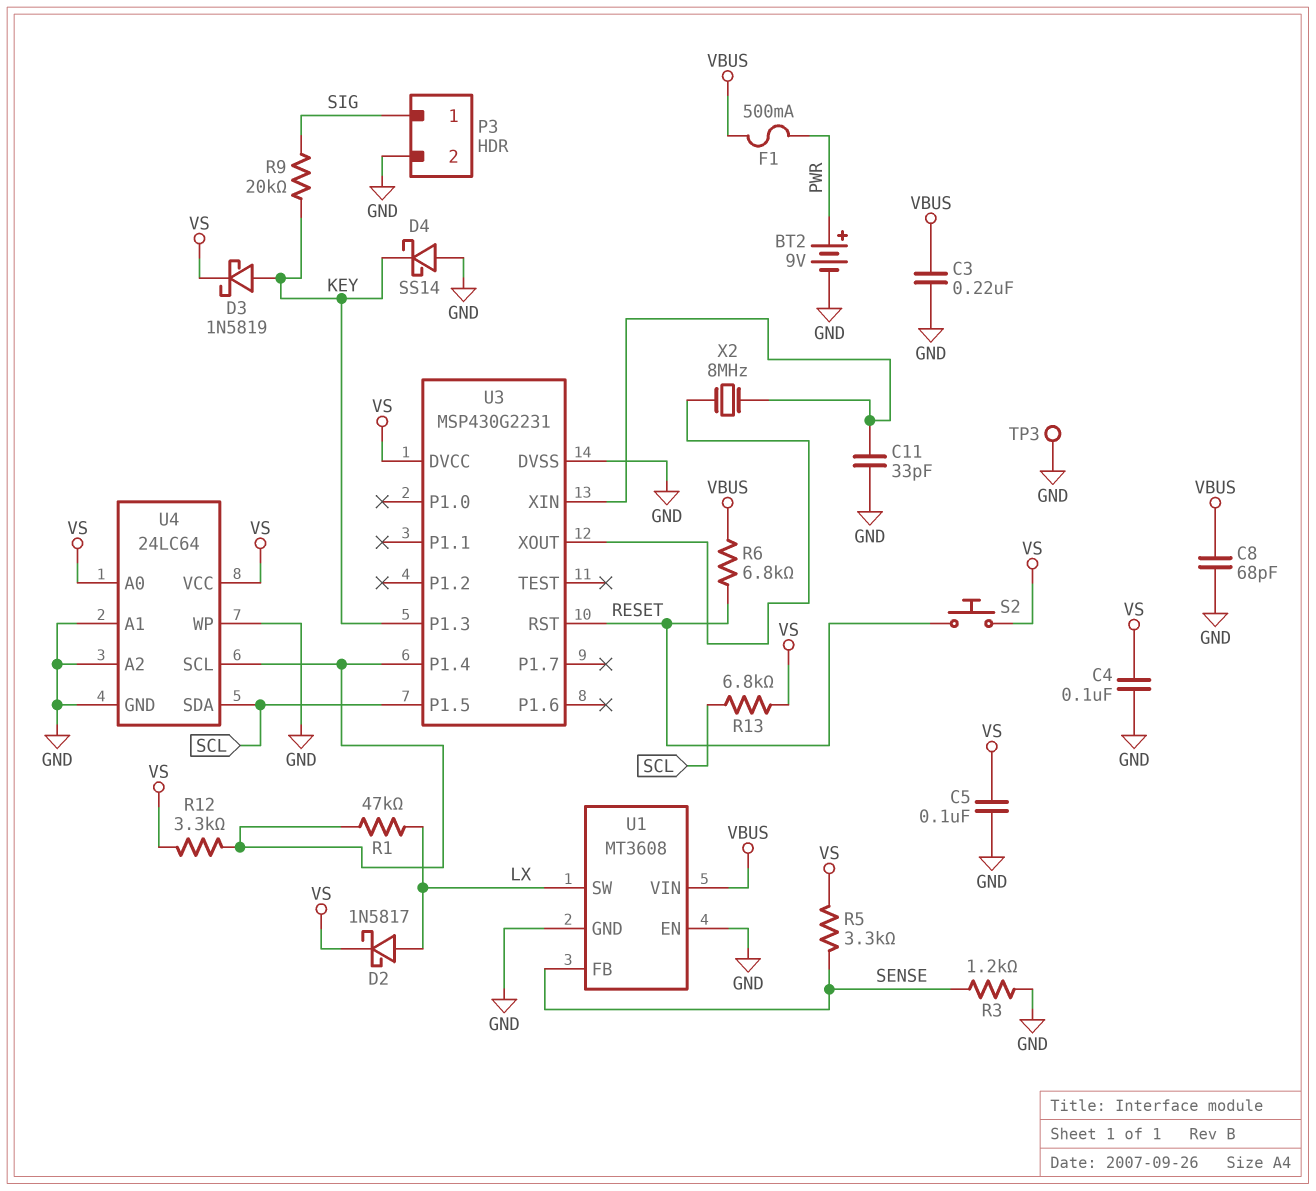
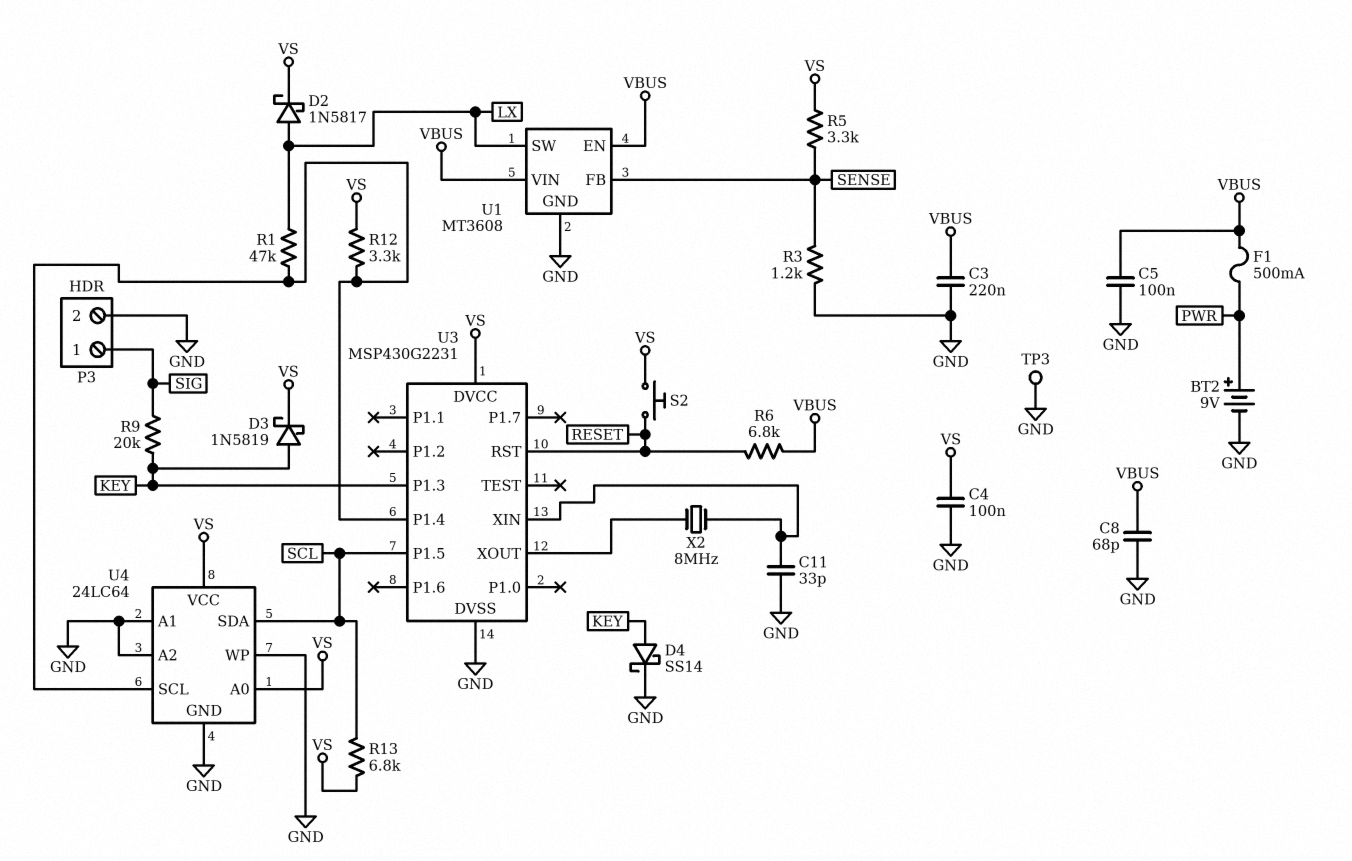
C5: 100nF (GND, VS) -> 100nF (GND, VBUS)
D4: schottky SS14 (A GND, K KEY) -> schottky SS14 (A KEY, K GND)
U1 pin EN: GND -> VBUS

